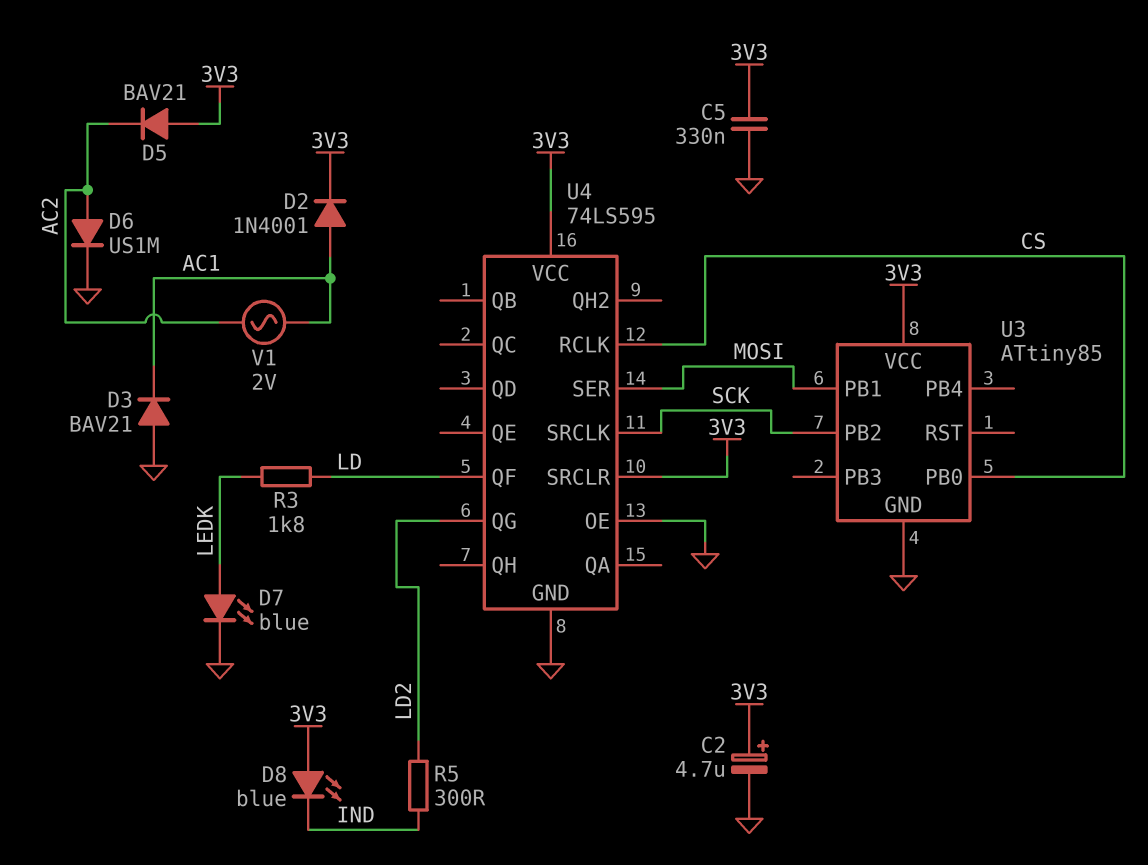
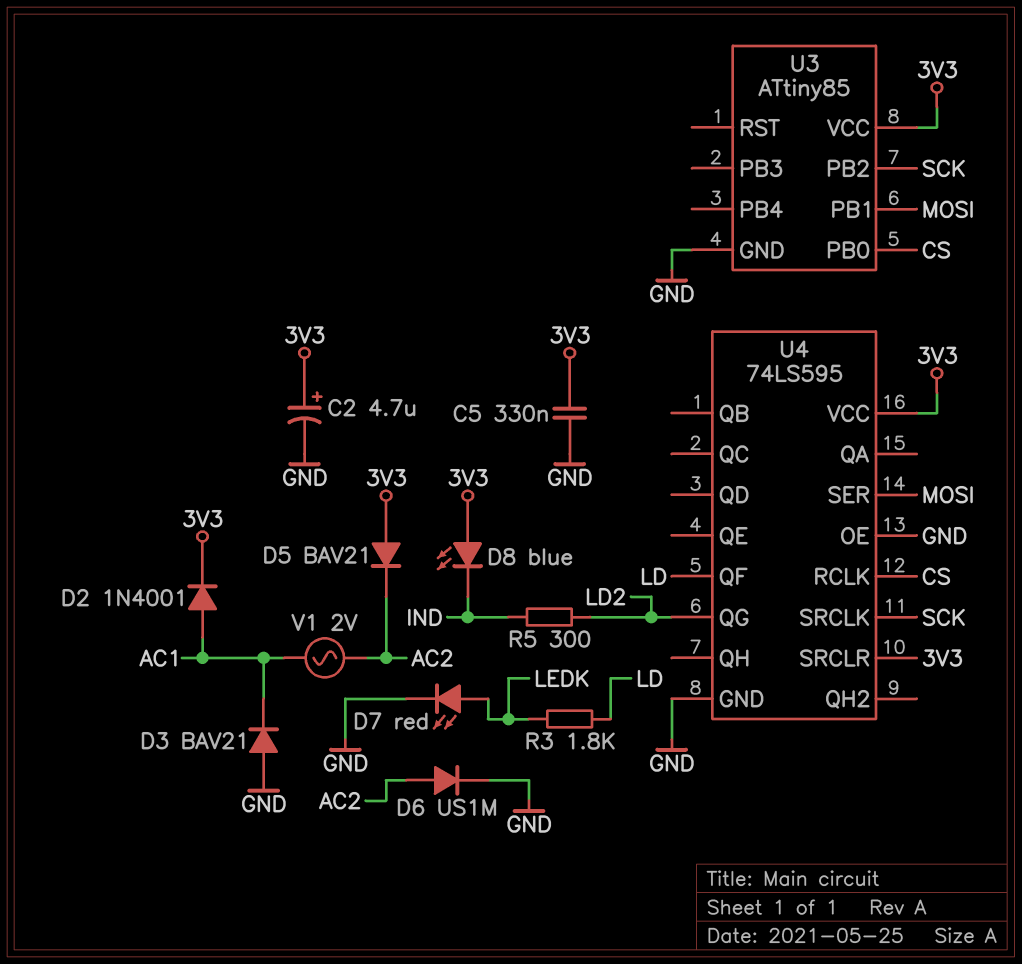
D7: LED blue (A LEDK, K GND) -> LED red (A LEDK, K GND)

